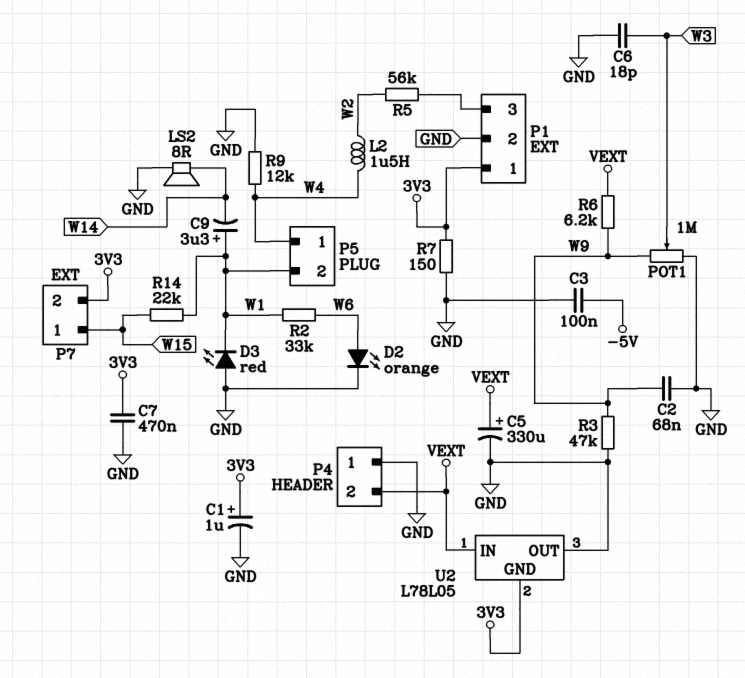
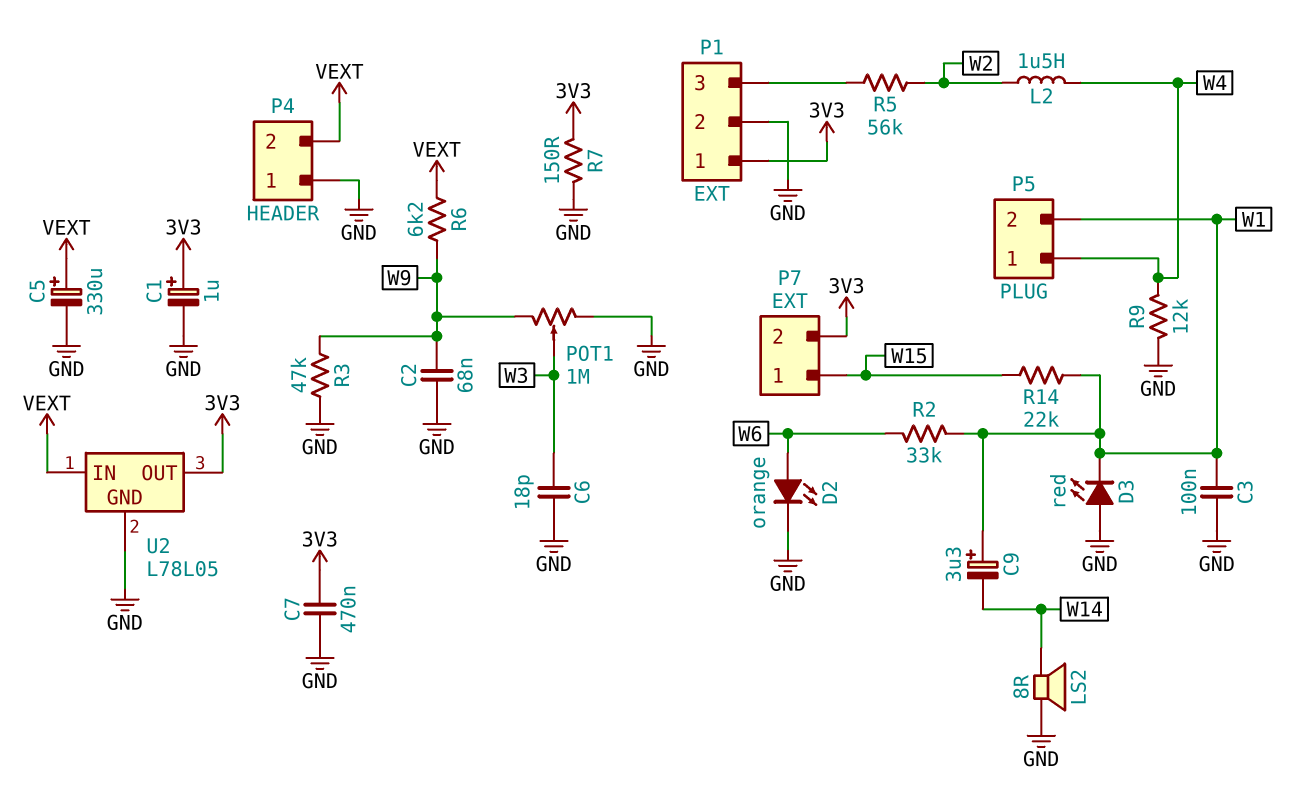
C3: 100nF (-5V, GND) -> 100nF (GND, W1)
U2 pin GND: 3V3 -> GND
U2 pin OUT: GND -> 3V3

